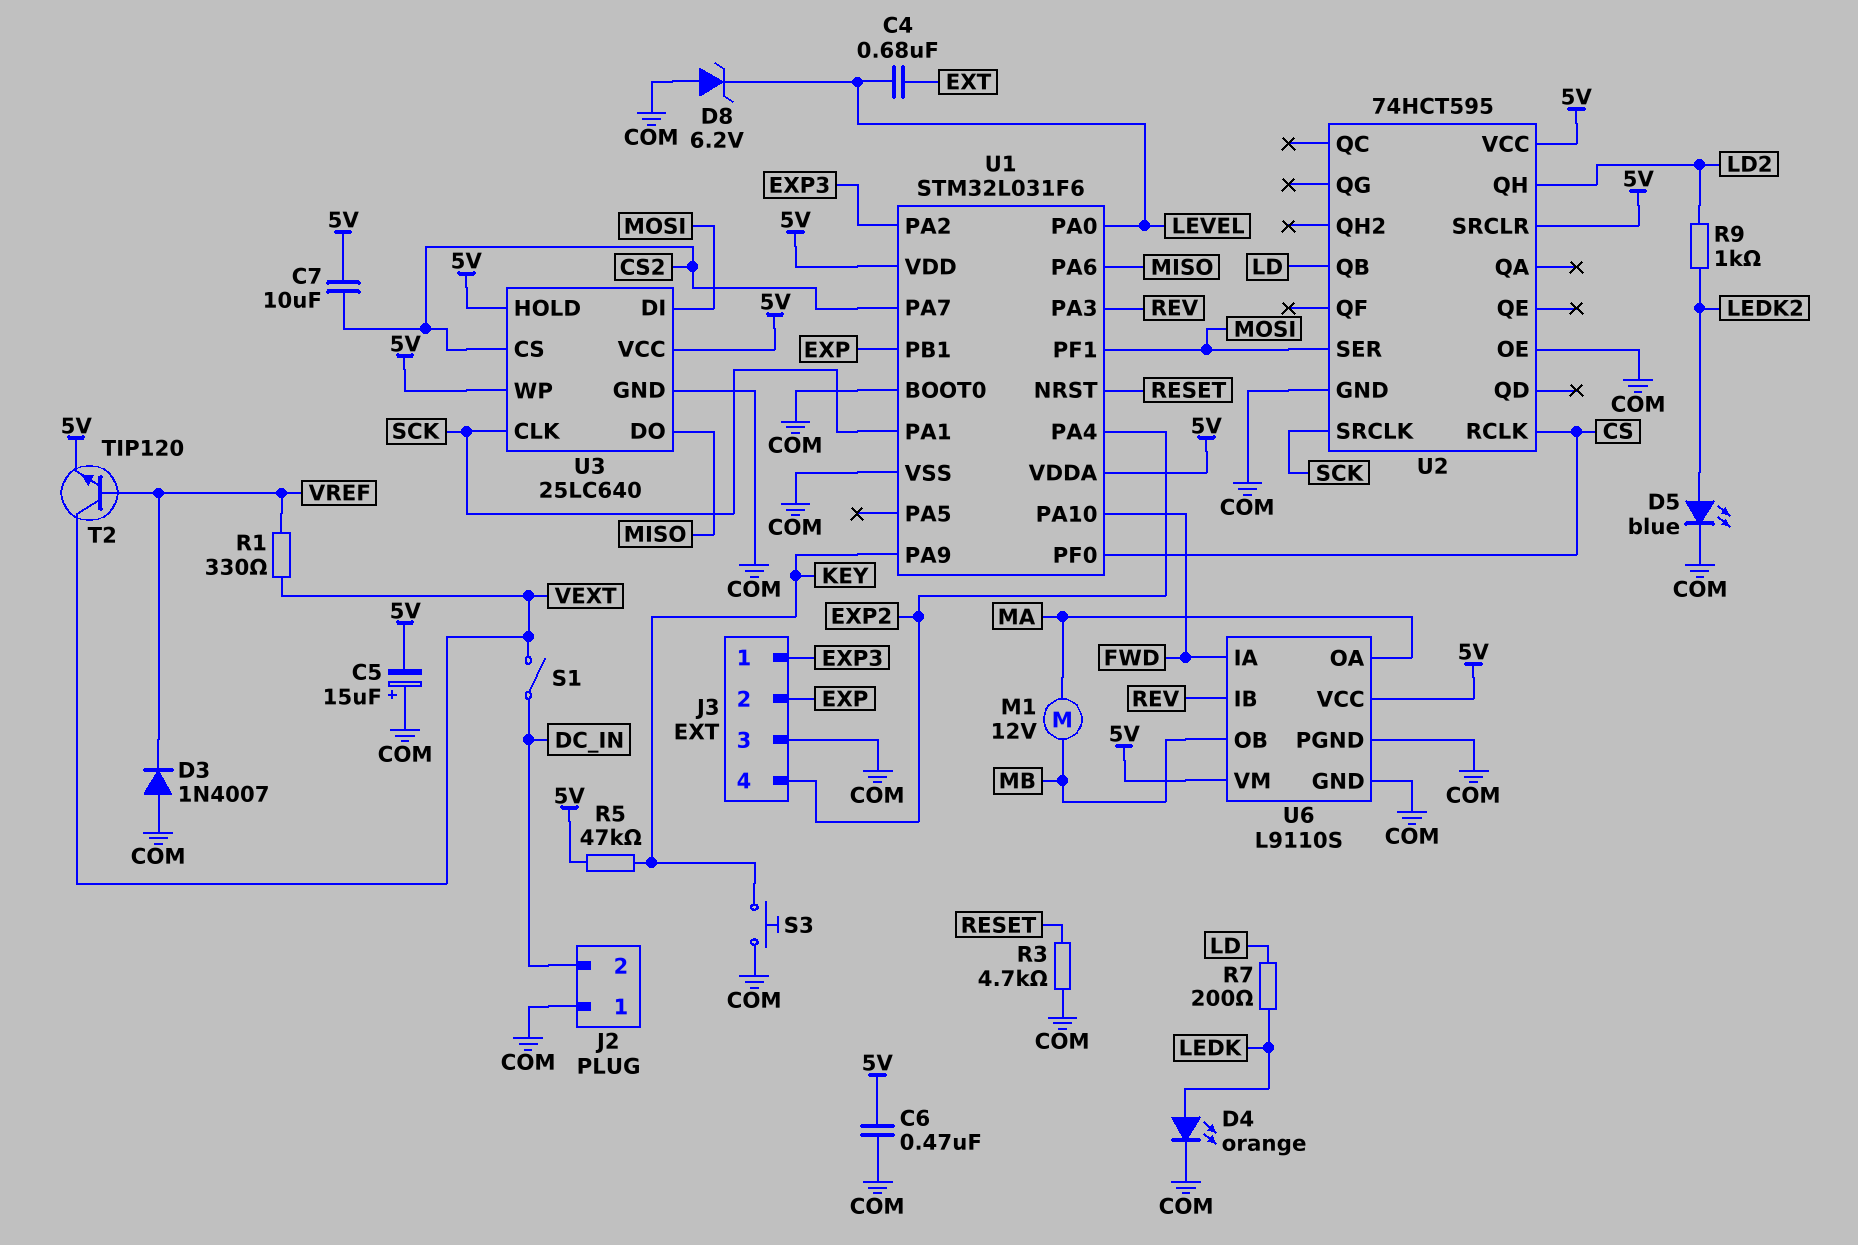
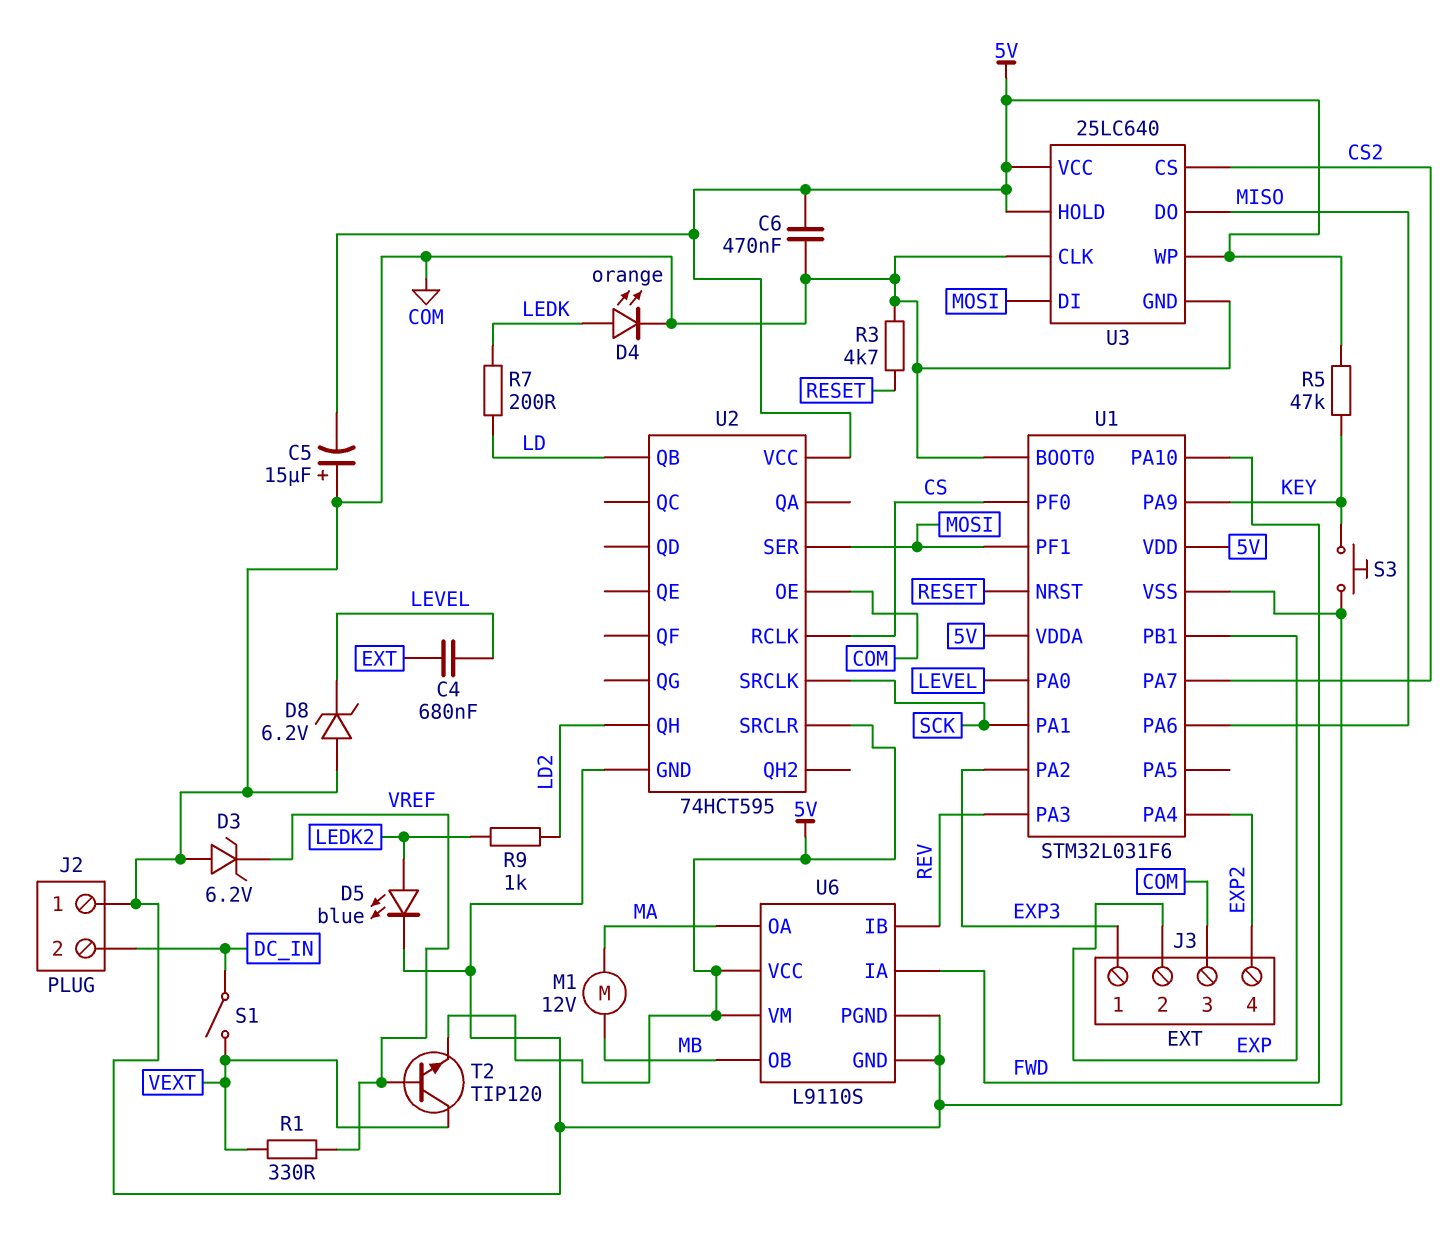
C7: 10uF (5V, CS2) -> none
D3: diode 1N4007 (A COM, K VREF) -> zener 6.2V (A COM, K VREF)
U3 pin CLK: SCK -> COM

